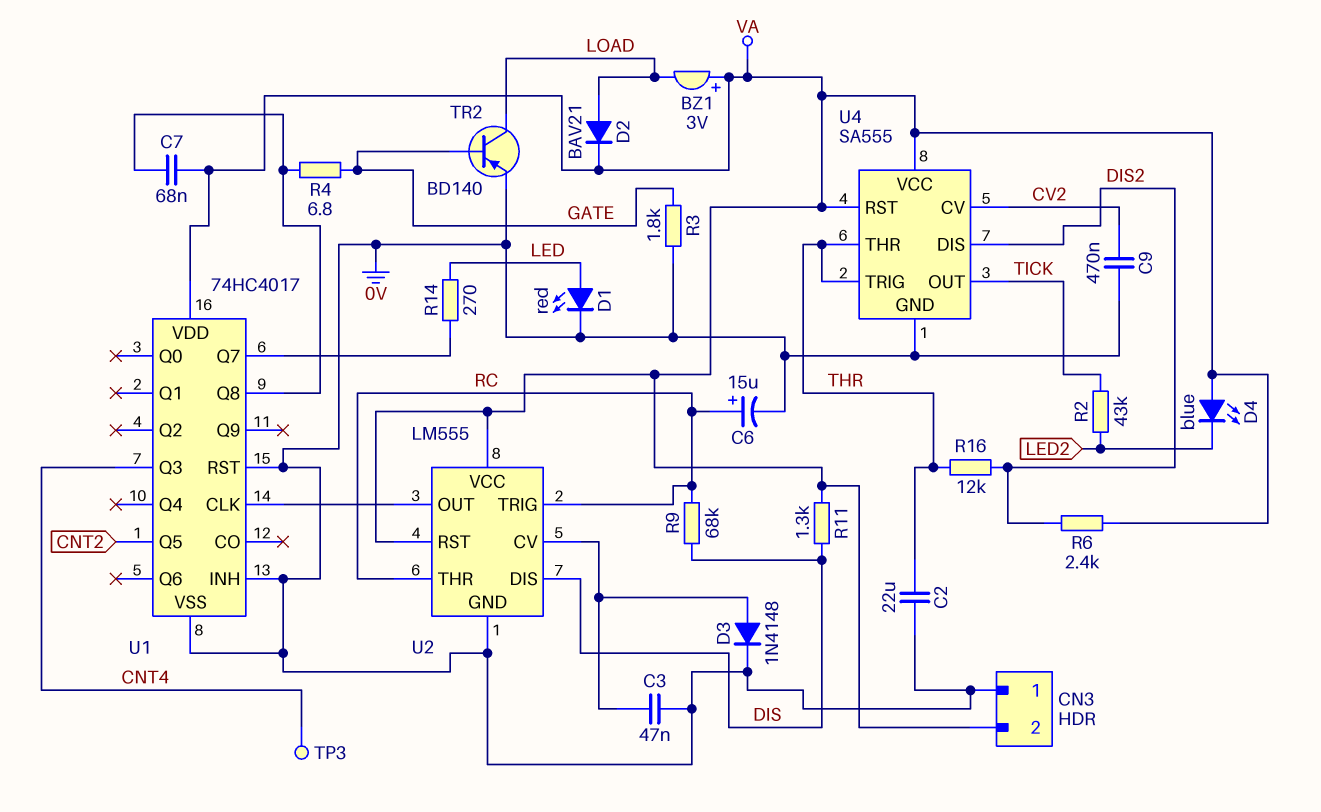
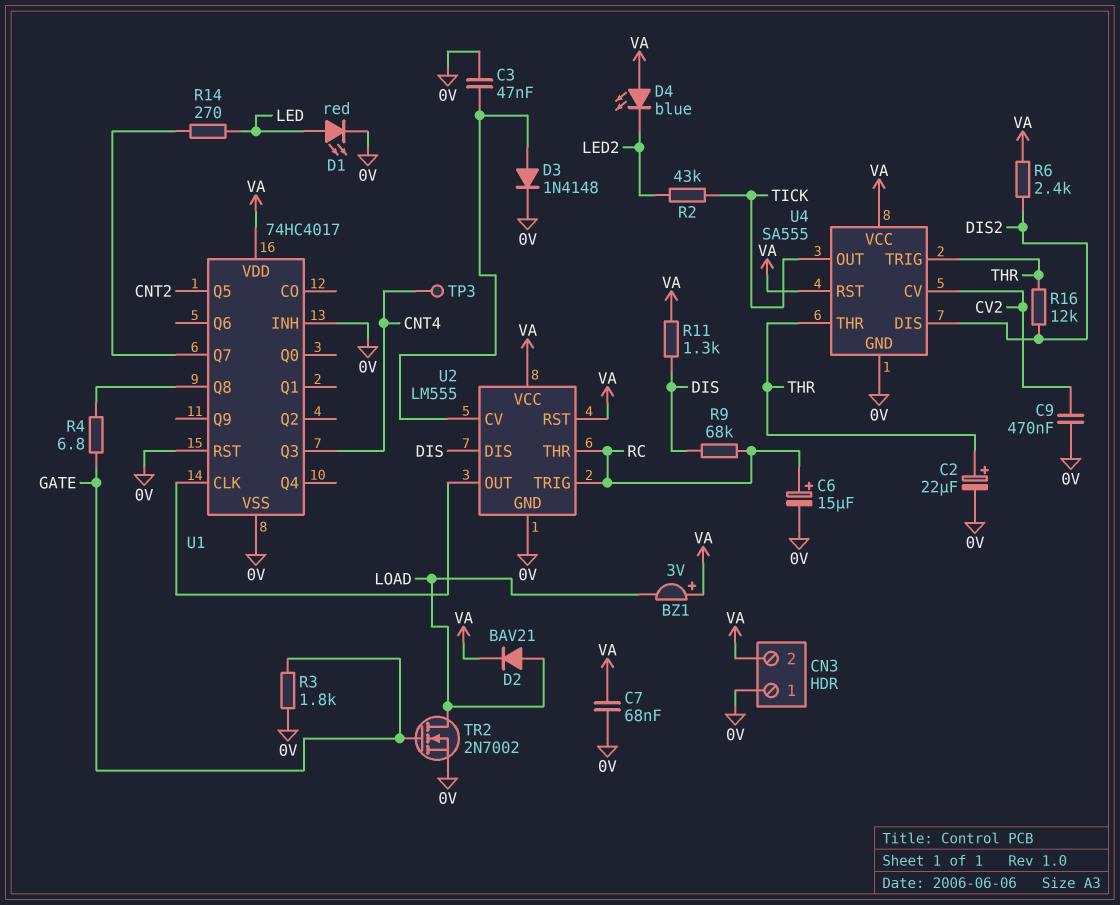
C2: 22uF (0V, THR) -> 22uF (plus THR, minus 0V)
C7: 68nF (U1/Q8, VA) -> 68nF (0V, VA)
TR2: PNP BD140 (B GATE, C LOAD, E 0V) -> NMOS 2N7002 (G GATE, D LOAD, S 0V)

